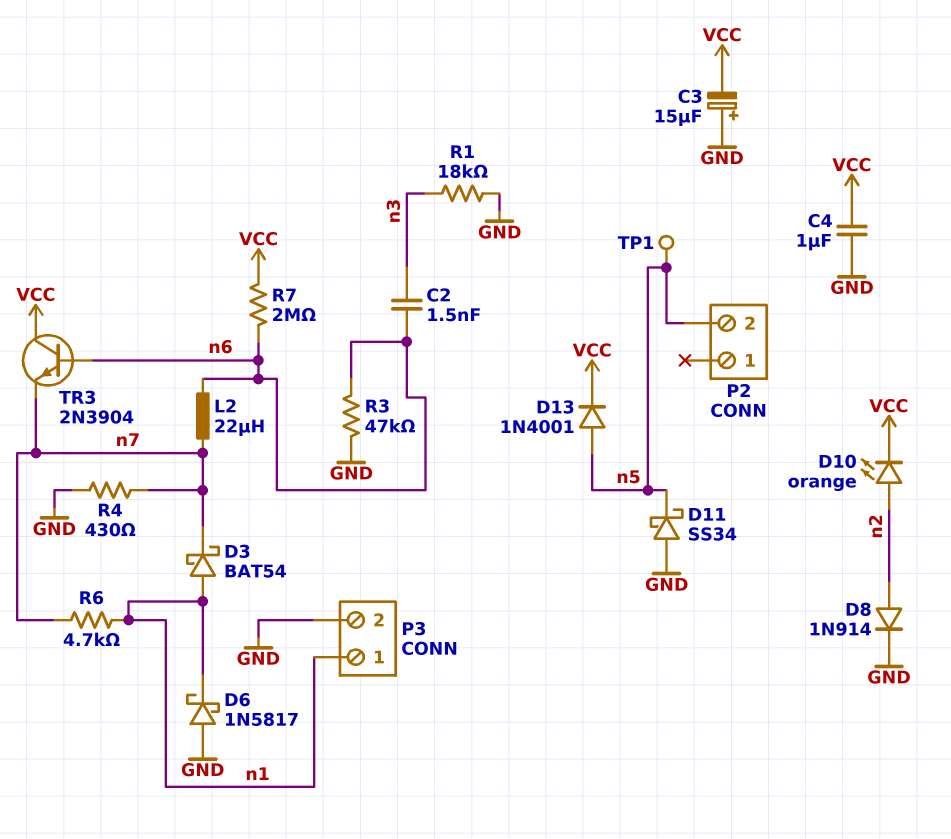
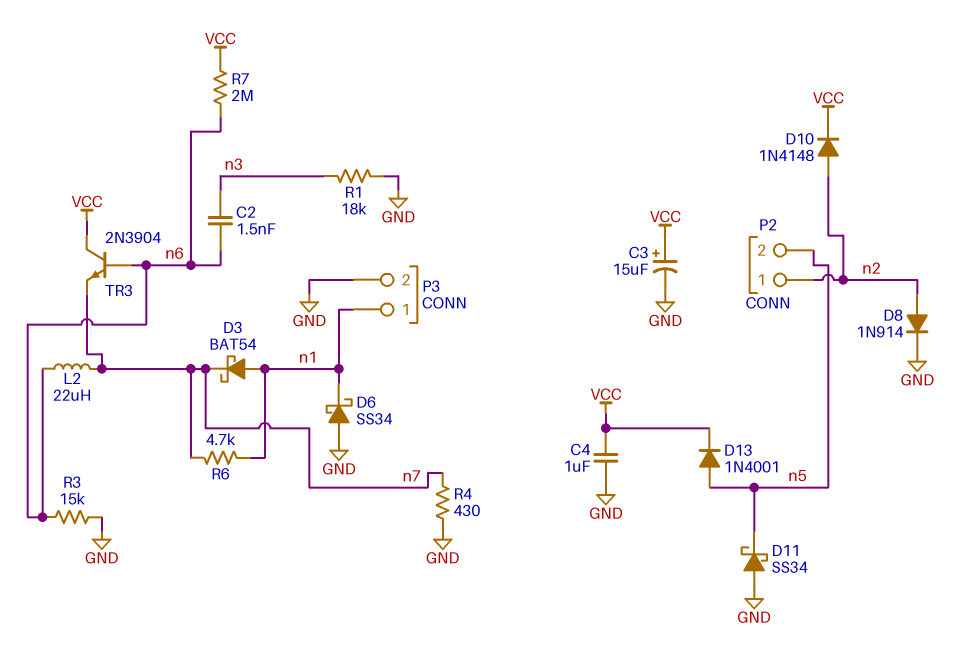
C3: 15uF (plus GND, minus VCC) -> 15uF (plus VCC, minus GND)
D6: schottky 1N5817 (A GND, K n1) -> schottky SS34 (A GND, K n1)
D10: LED orange (A n2, K VCC) -> diode 1N4148 (A n2, K VCC)
P2 pin 1: none -> n2
R3: 47k (GND, n6) -> 15k (GND, n6)
TP1: test point (n5) -> none

